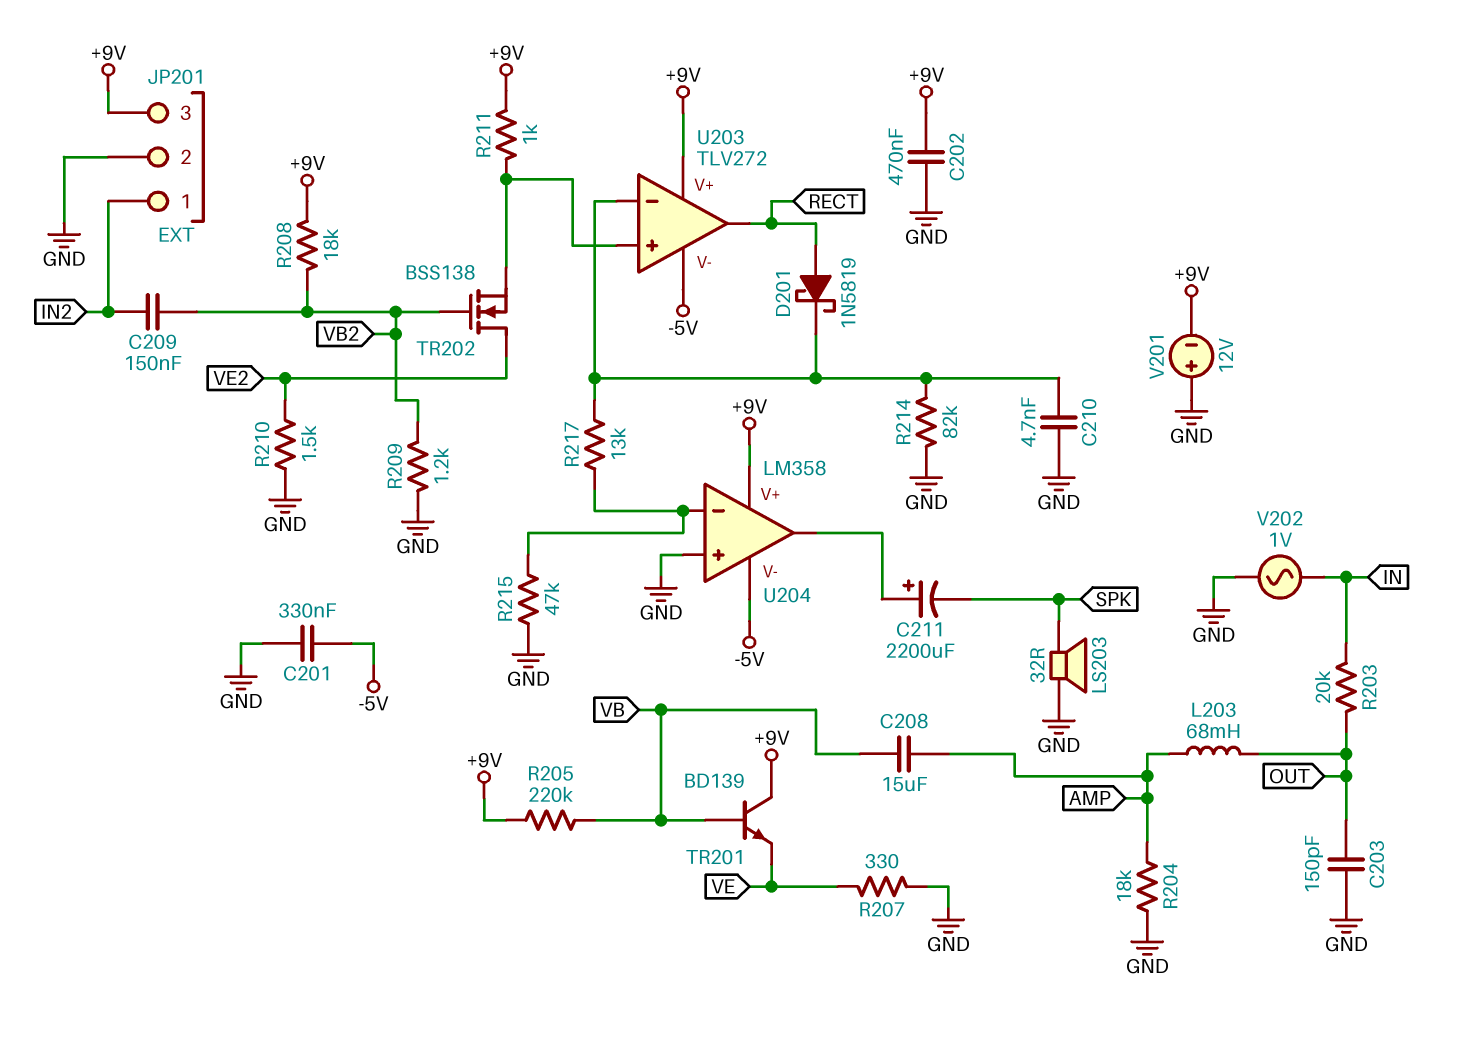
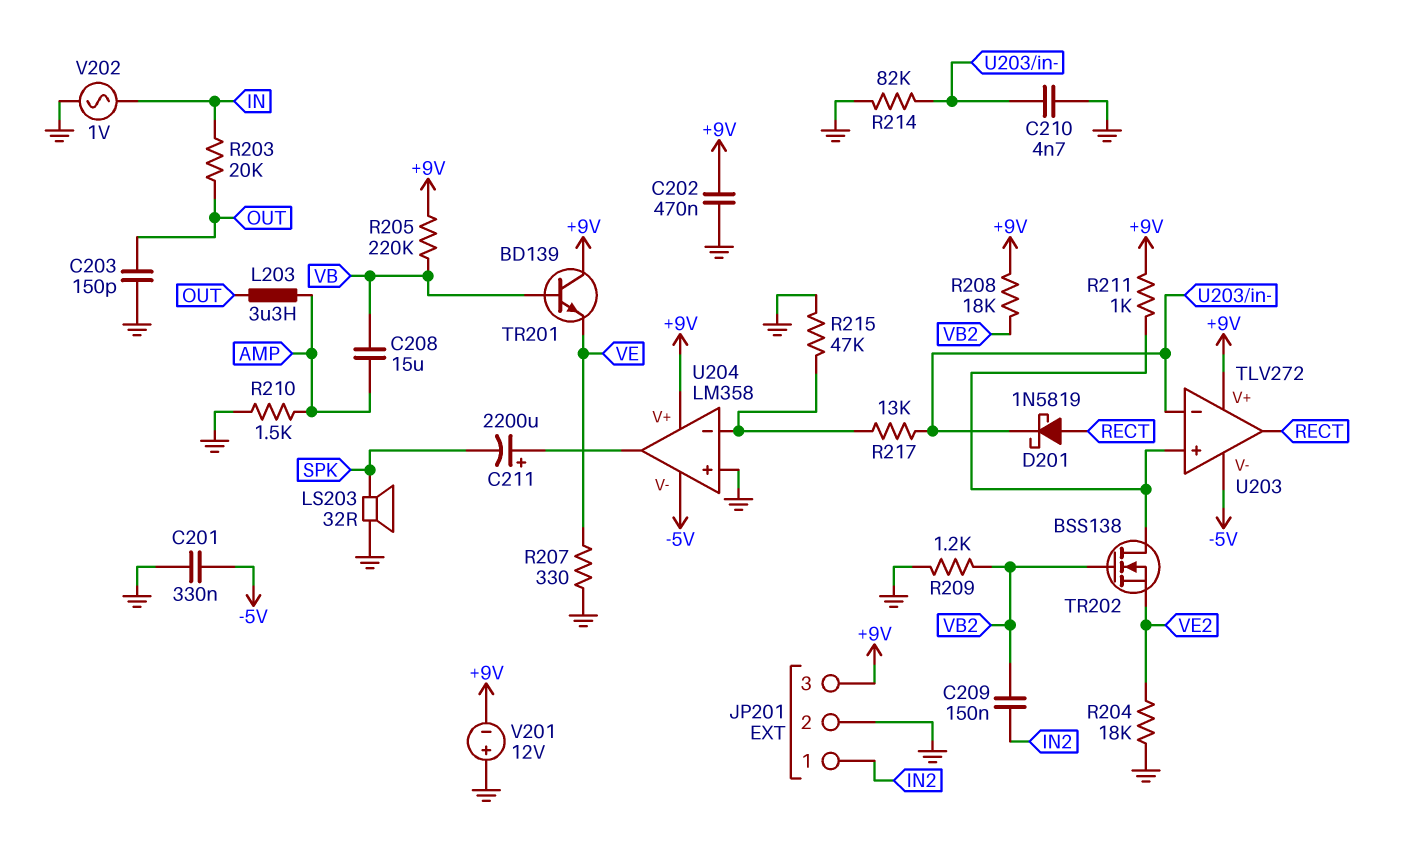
L203: 68mH (AMP, OUT) -> 3.3uH (AMP, OUT)
R204: 18k (AMP, GND) -> 18k (GND, VE2)
R210: 1.5k (GND, VE2) -> 1.5k (AMP, GND)
TR202: NMOS BSS138 (G VB2, D VE2, S U203/in+) -> NMOS BSS138 (G VB2, D U203/in+, S VE2)

